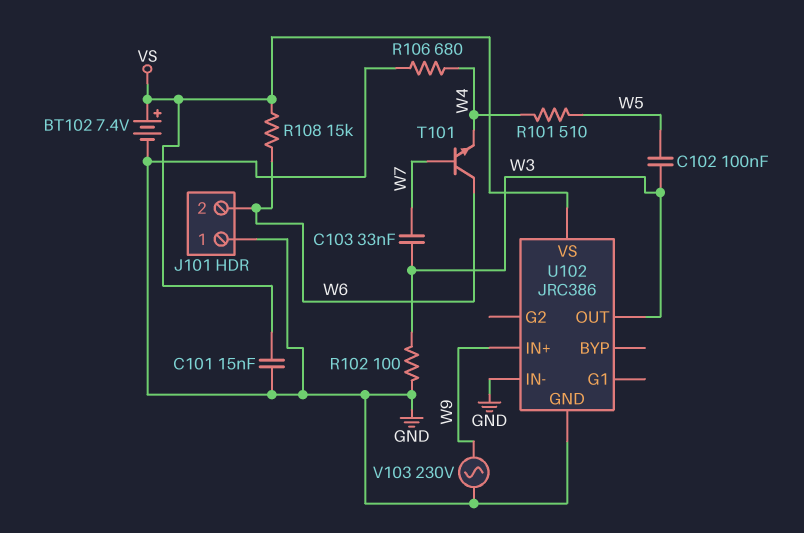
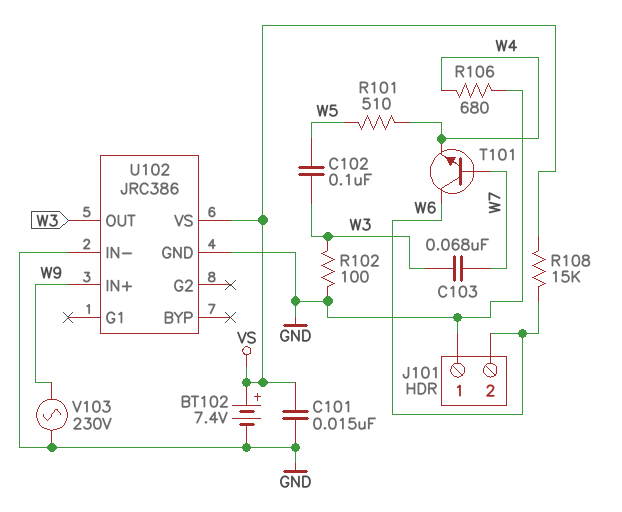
C103: 33nF (W3, W7) -> 68nF (W3, W7)

